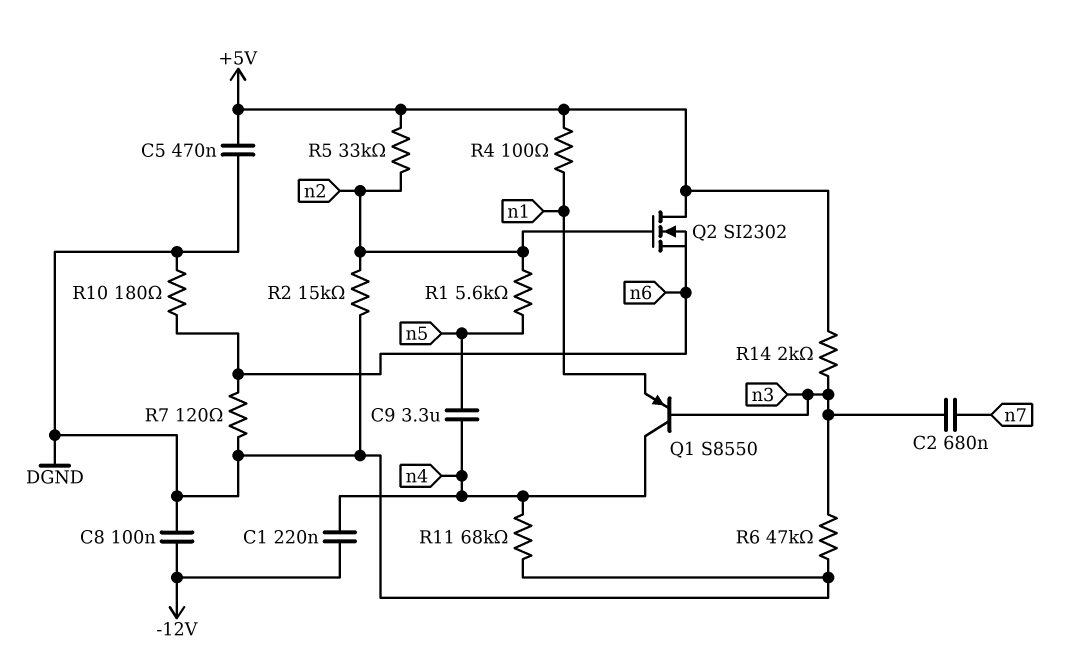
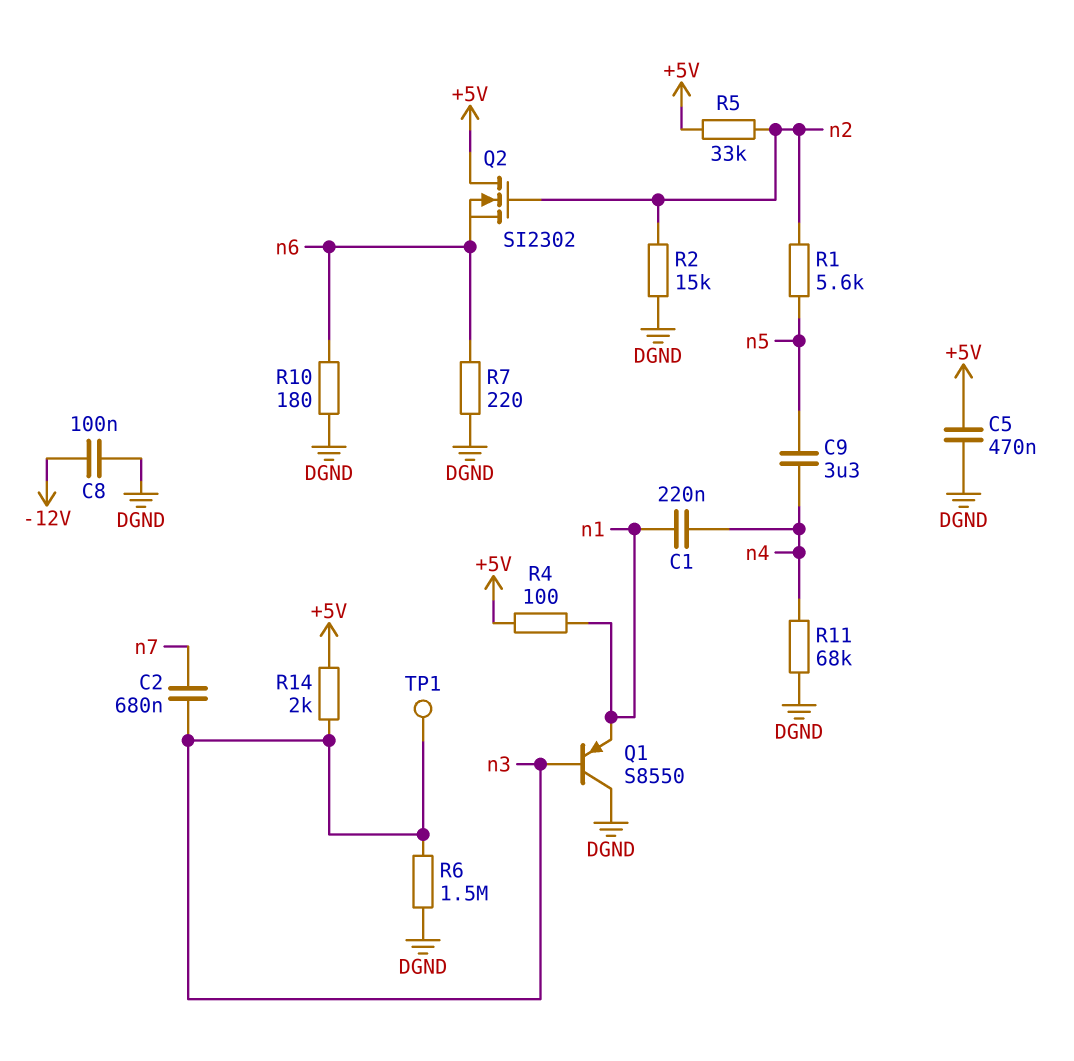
C1: 220nF (-12V, n4) -> 220nF (n1, n4)
Q1: PNP S8550 (B n3, C n4, E n1) -> PNP S8550 (B n3, C DGND, E n1)
R6: 47k (DGND, n3) -> 1.5M (DGND, n3)
R7: 120 (DGND, n6) -> 220 (DGND, n6)
TP1: none -> test point (n3)

